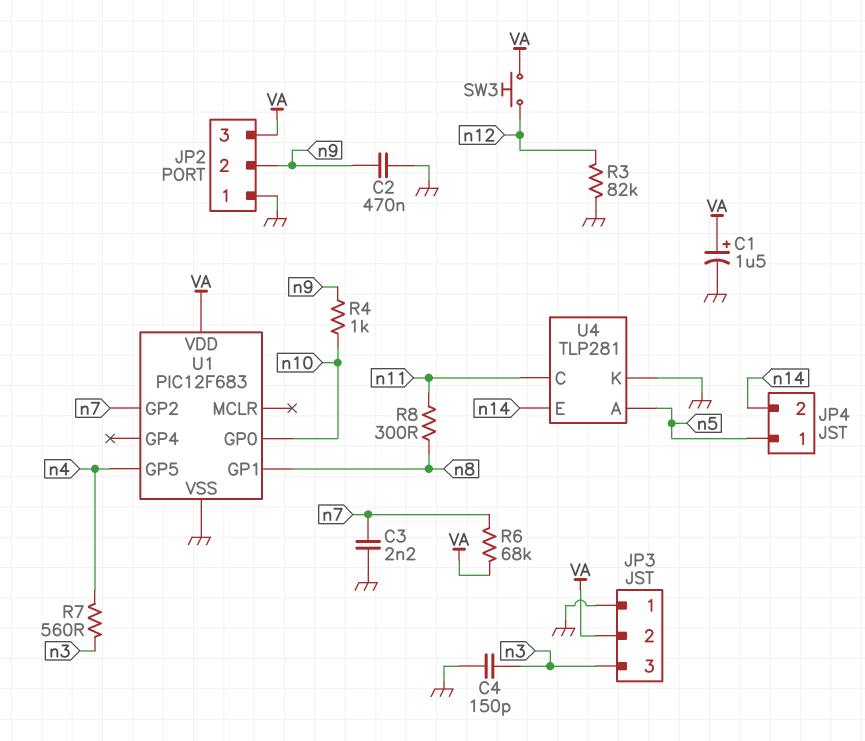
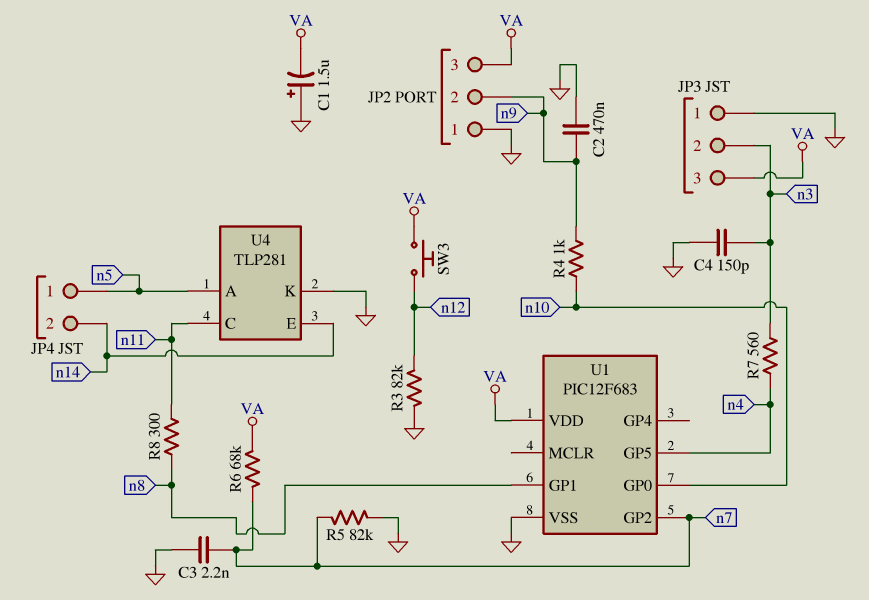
C1: 1.5uF (plus VA, minus GND) -> 1.5uF (plus GND, minus VA)
JP3 pin 2: VA -> n3
JP3 pin 3: n3 -> VA
R5: none -> 82k (GND, n7)

